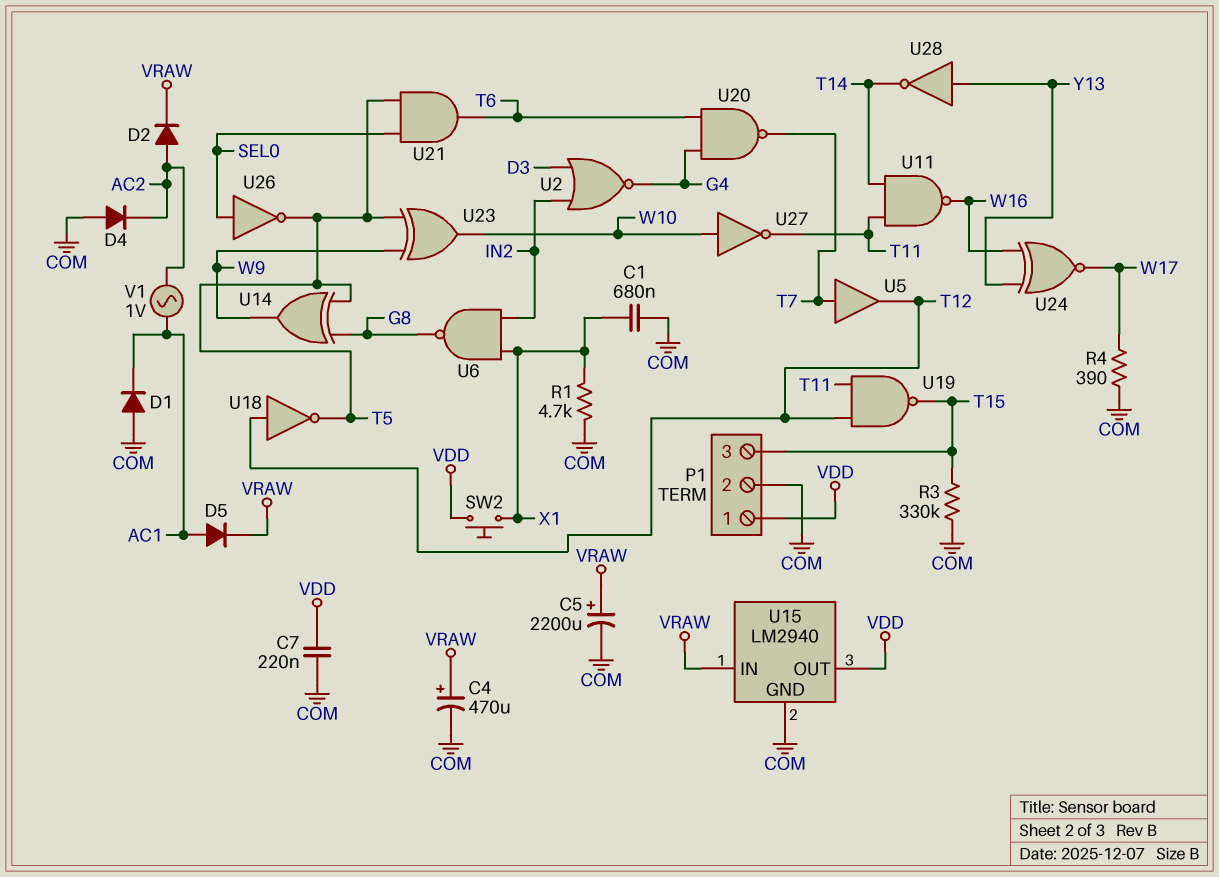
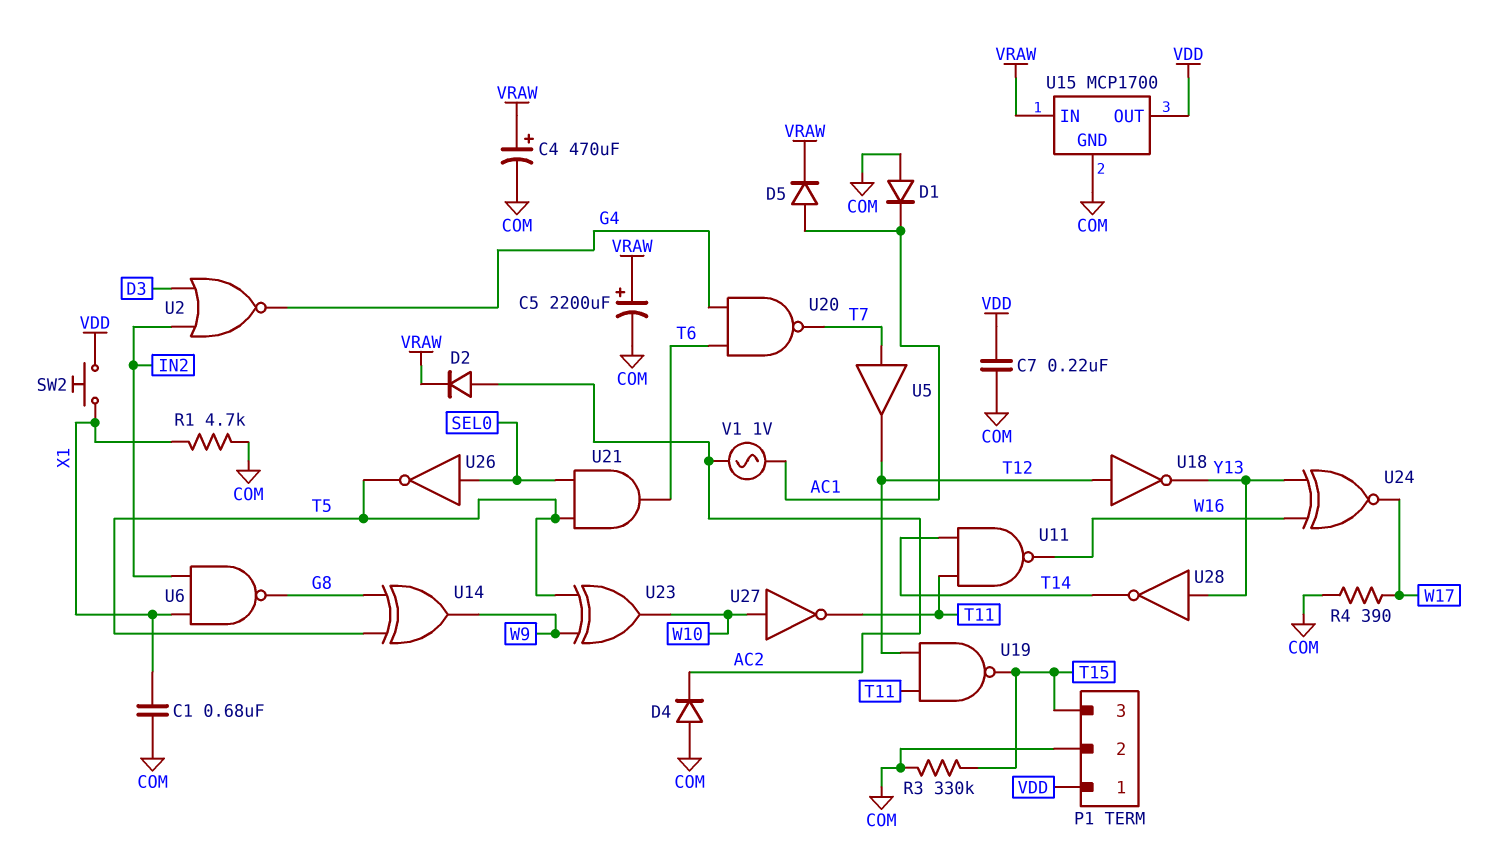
U15: LM2940 -> MCP1700
U18: NOT (in T12, out T5) -> NOT (in T12, out Y13)

